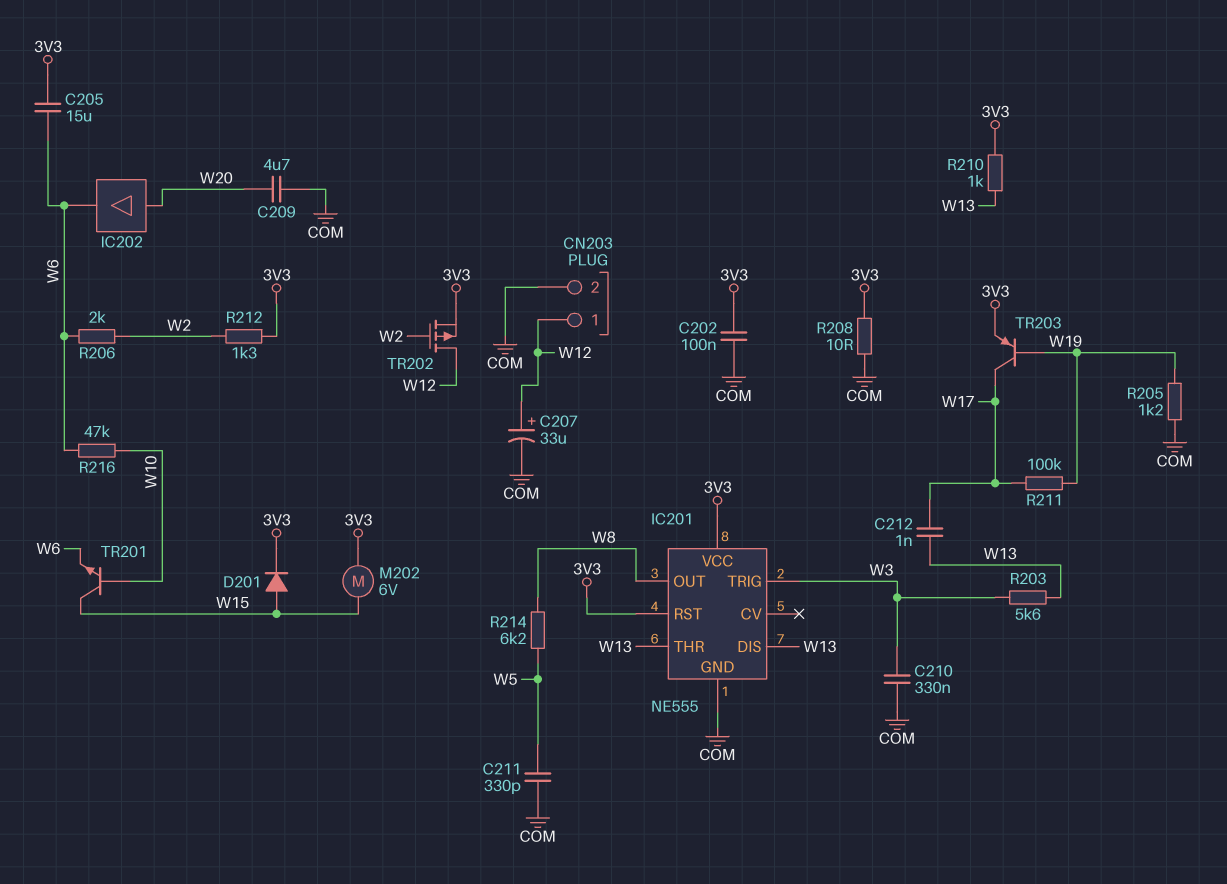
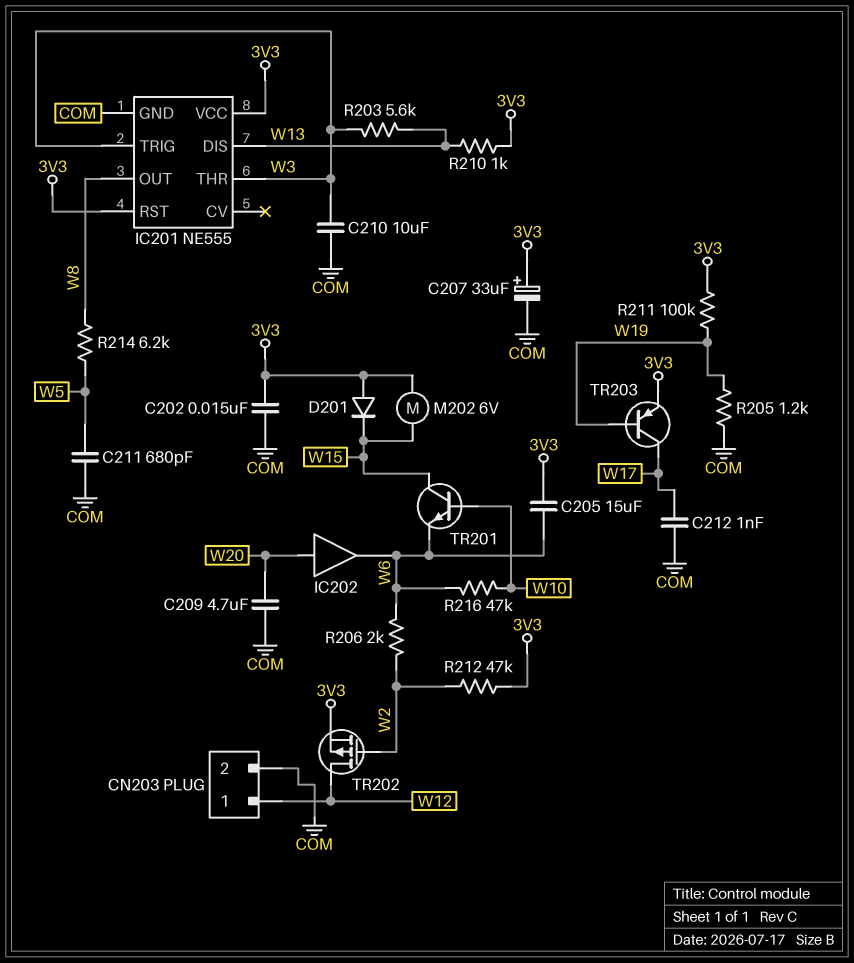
C202: 100nF (3V3, COM) -> 15nF (3V3, COM)
C207: 33uF (plus W12, minus COM) -> 33uF (plus 3V3, minus COM)
C210: 330nF (COM, W3) -> 10uF (COM, W3)
C211: 330pF (COM, W5) -> 680pF (COM, W5)
C212: 1nF (W13, W17) -> 1nF (COM, W17)
D201: diode (A W15, K 3V3) -> diode (A 3V3, K W15)
IC201 pin THR: W13 -> W3
R208: 10 (3V3, COM) -> none
R211: 100k (W17, W19) -> 100k (3V3, W19)
R212: 1.3k (3V3, W2) -> 47k (3V3, W2)

